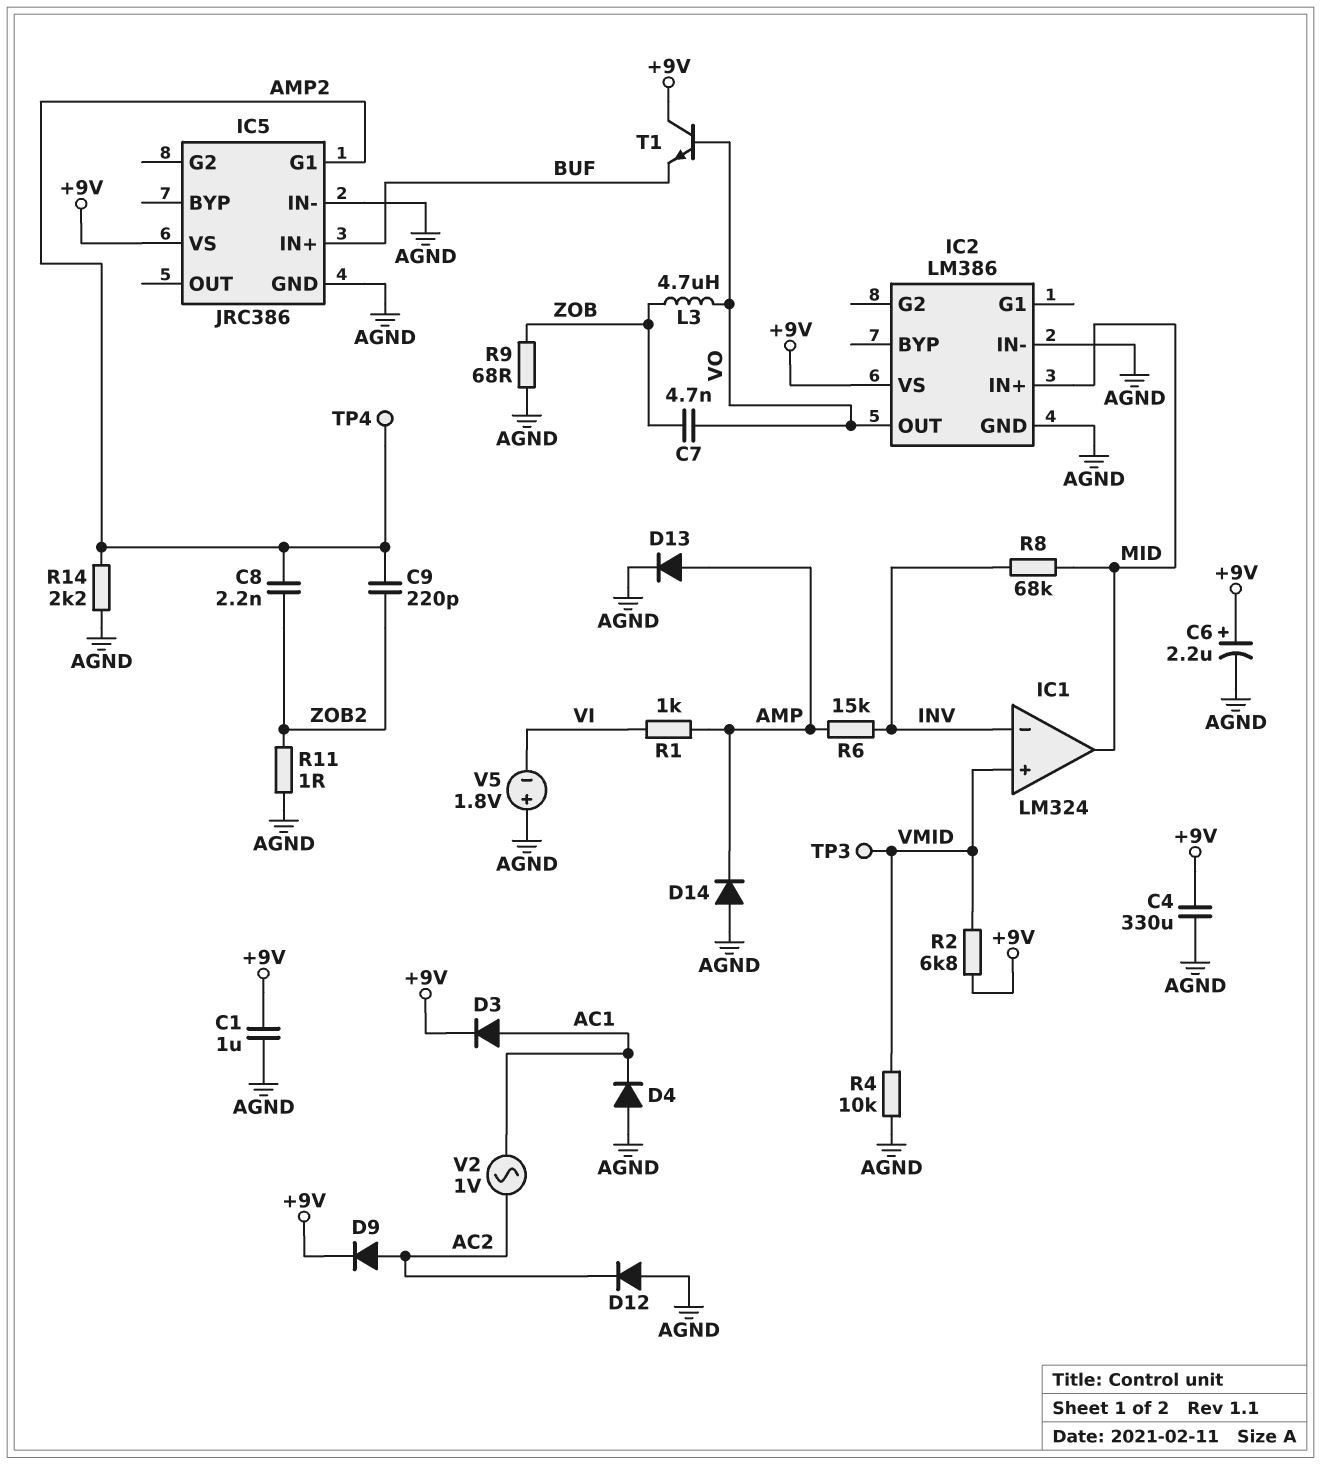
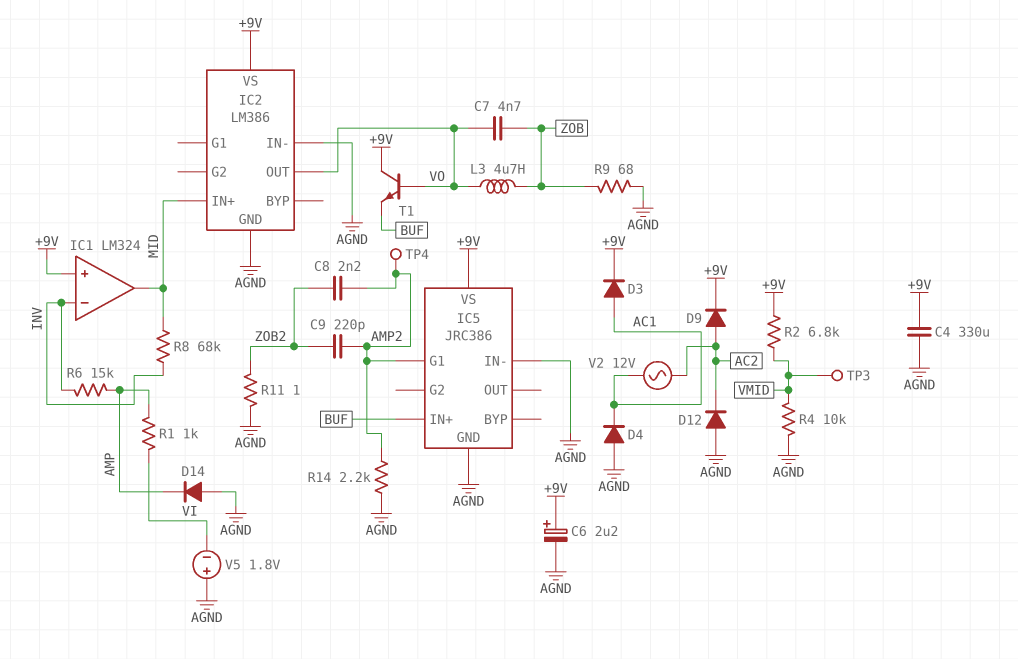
C1: 1uF (+9V, AGND) -> none
D13: diode (A AMP, K AGND) -> none
IC1 pin in+: VMID -> +9V
V2: AC 1V (AC1, AC2) -> AC 12V (AC1, AC2)

